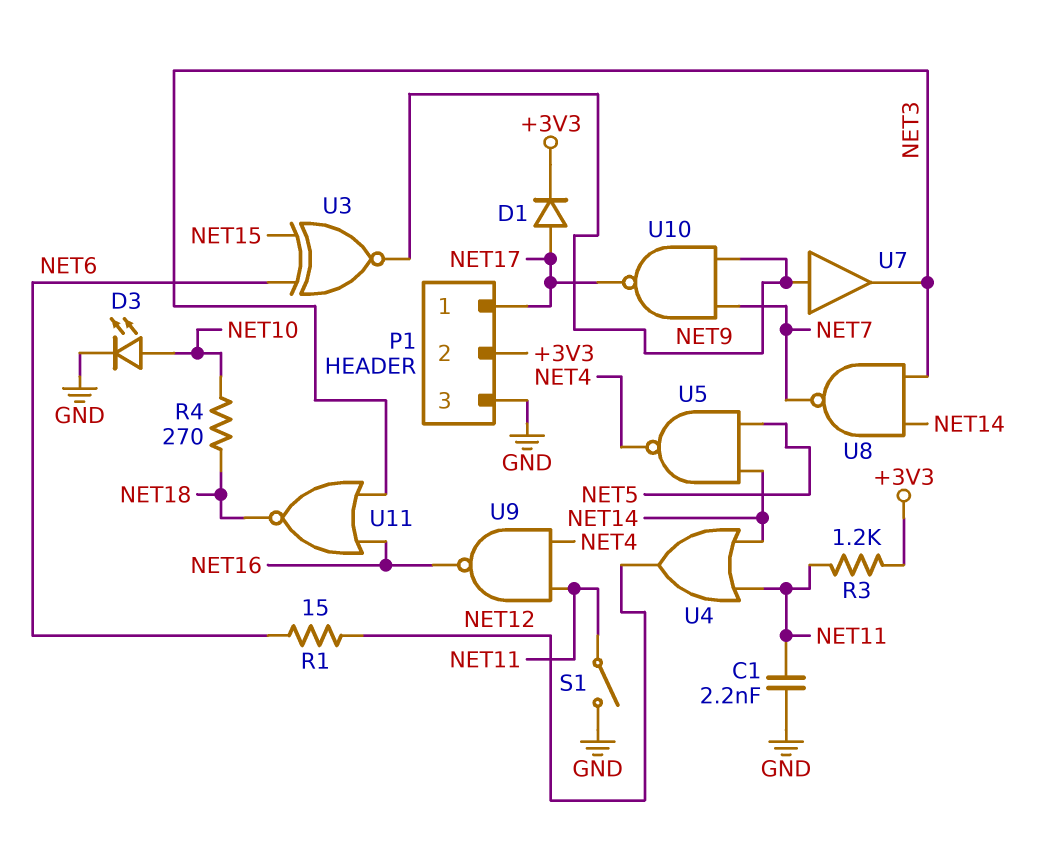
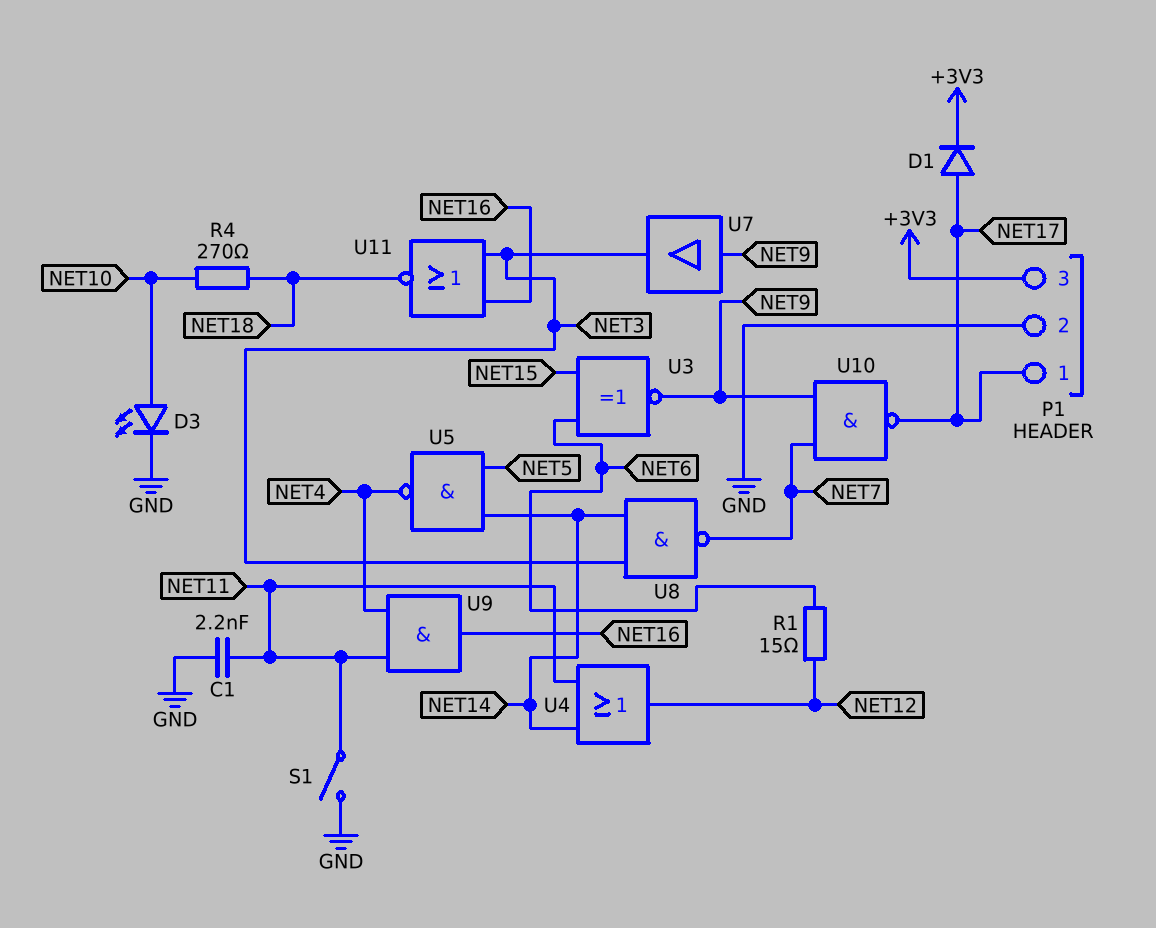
P1 pin 2: +3V3 -> GND
P1 pin 3: GND -> +3V3
R3: 1.2k (+3V3, NET11) -> none
U9: NAND (in NET4, in NET11, out NET16) -> AND (in NET4, in NET11, out NET16)

